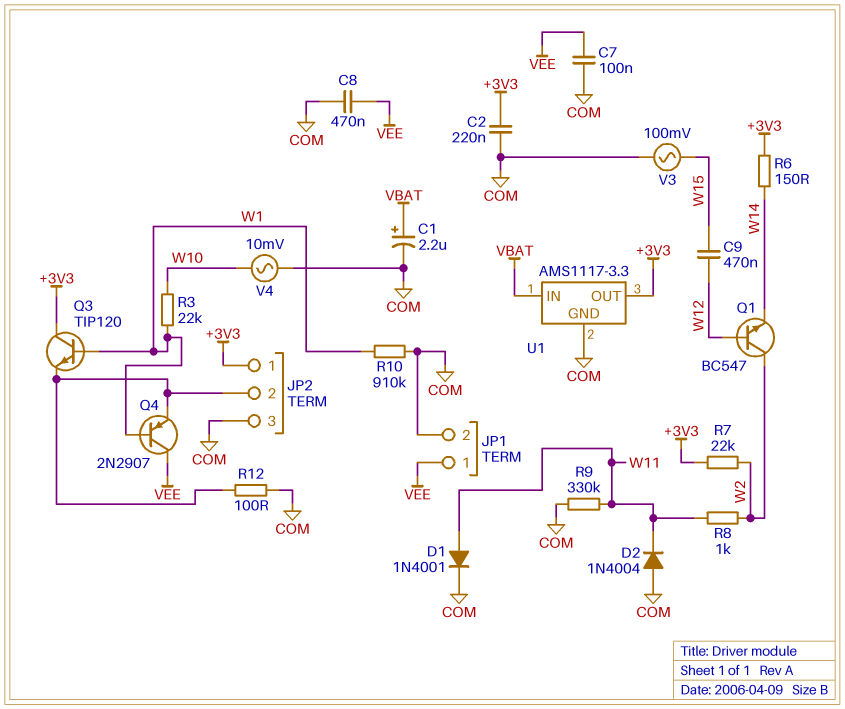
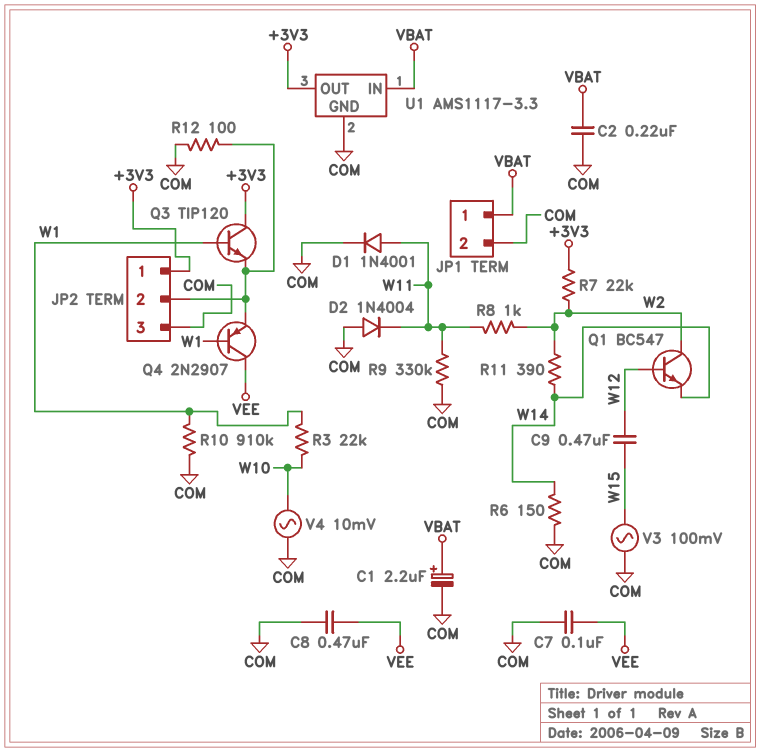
C2: 220nF (+3V3, COM) -> 220nF (COM, VBAT)
JP1 pin 1: VEE -> VBAT
R6: 150 (+3V3, W14) -> 150 (COM, W14)
R11: none -> 390 (W2, W14)

